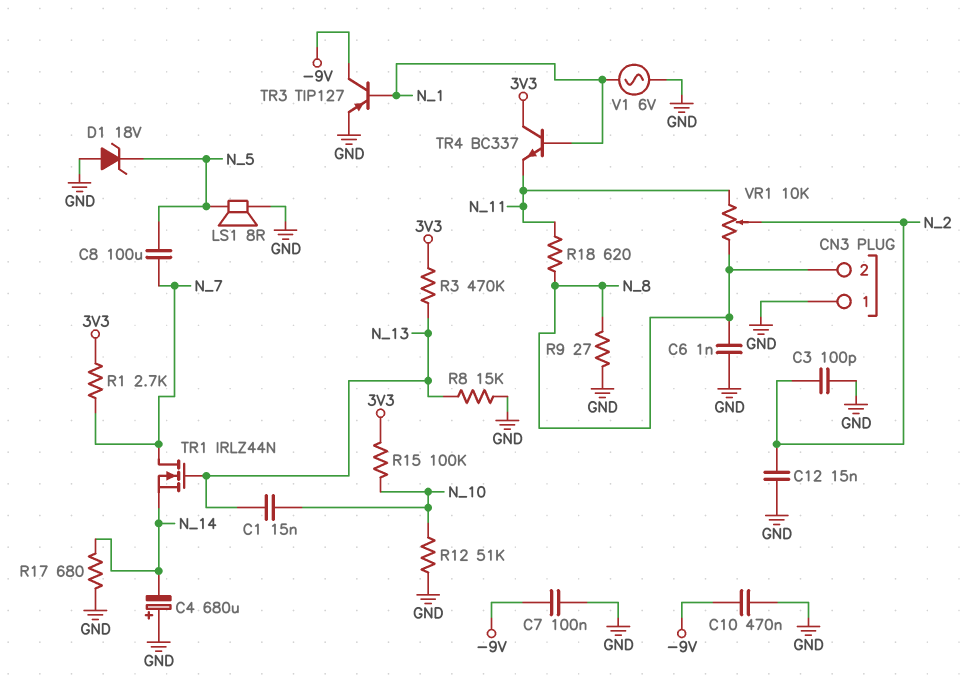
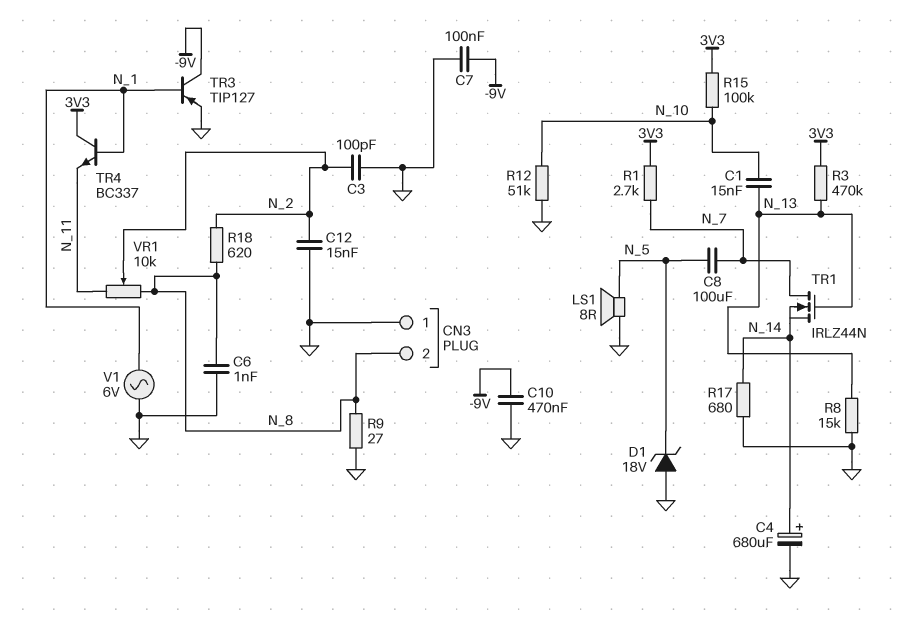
C4: 680uF (plus GND, minus N_14) -> 680uF (plus N_14, minus GND)
R18: 620 (N_8, N_11) -> 620 (N_2, N_8)

